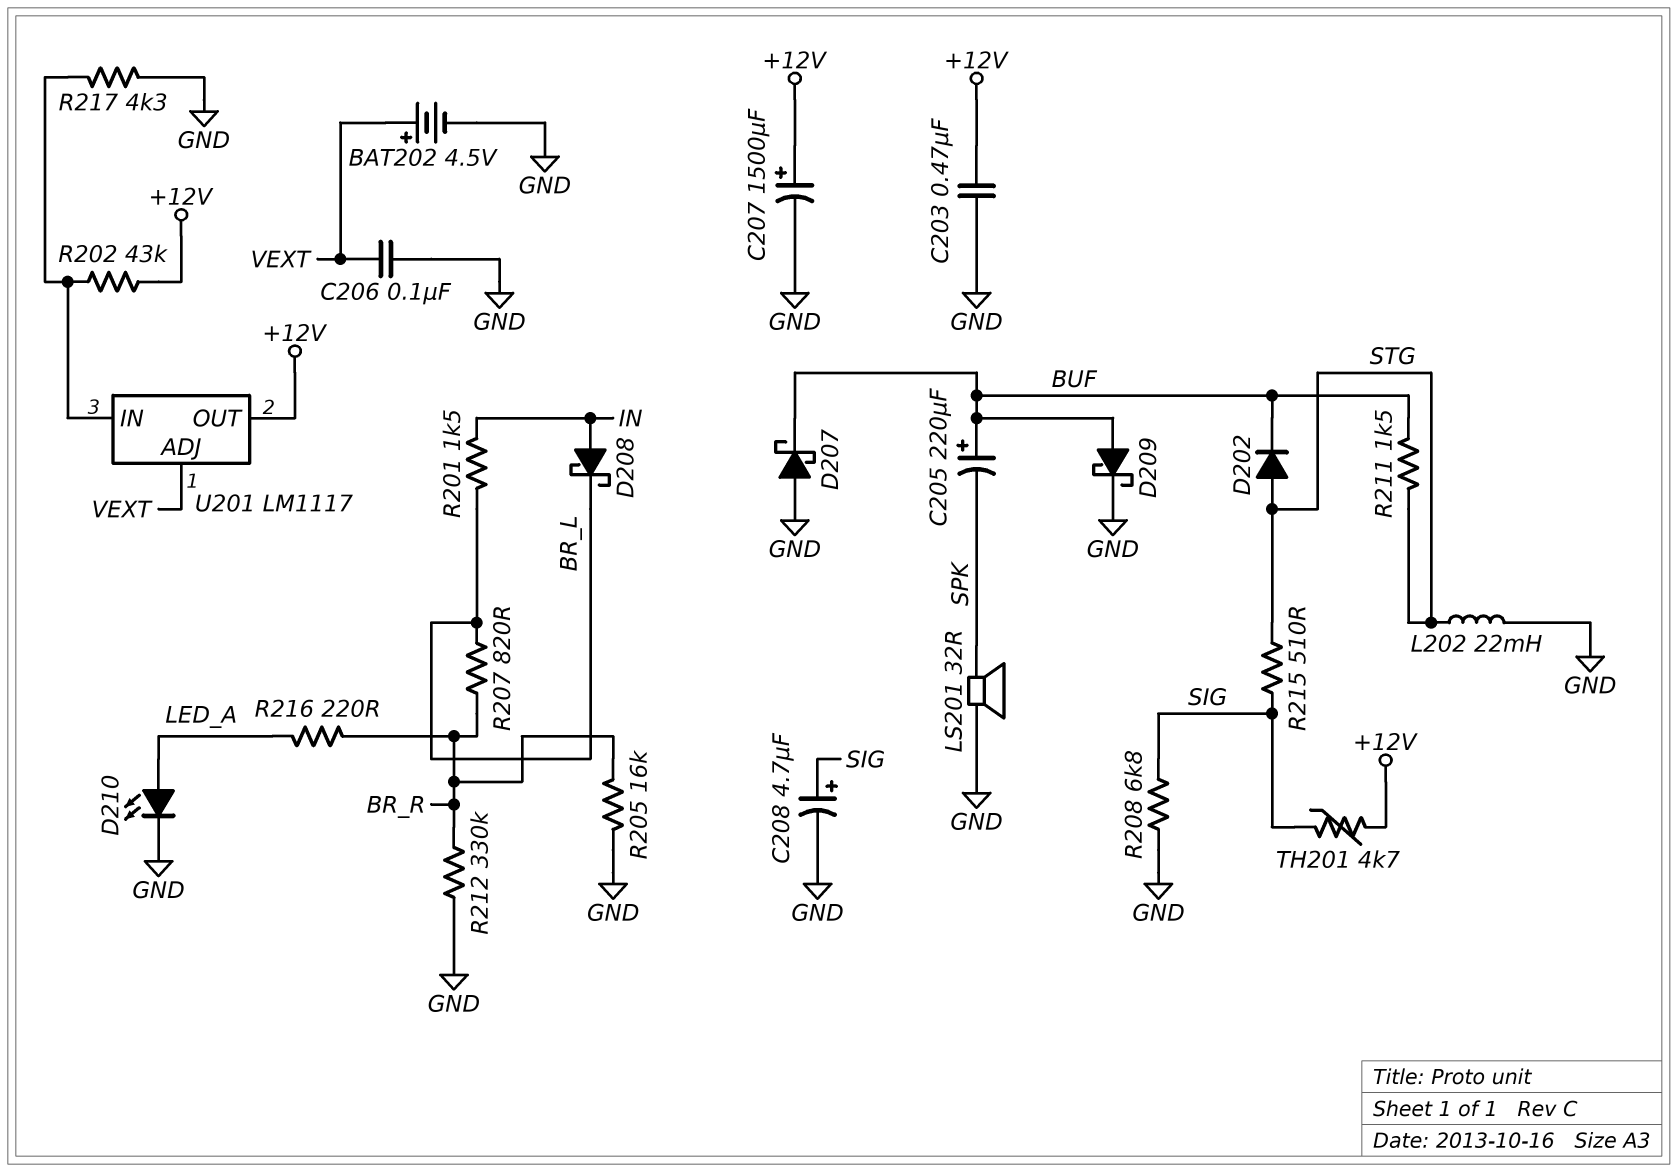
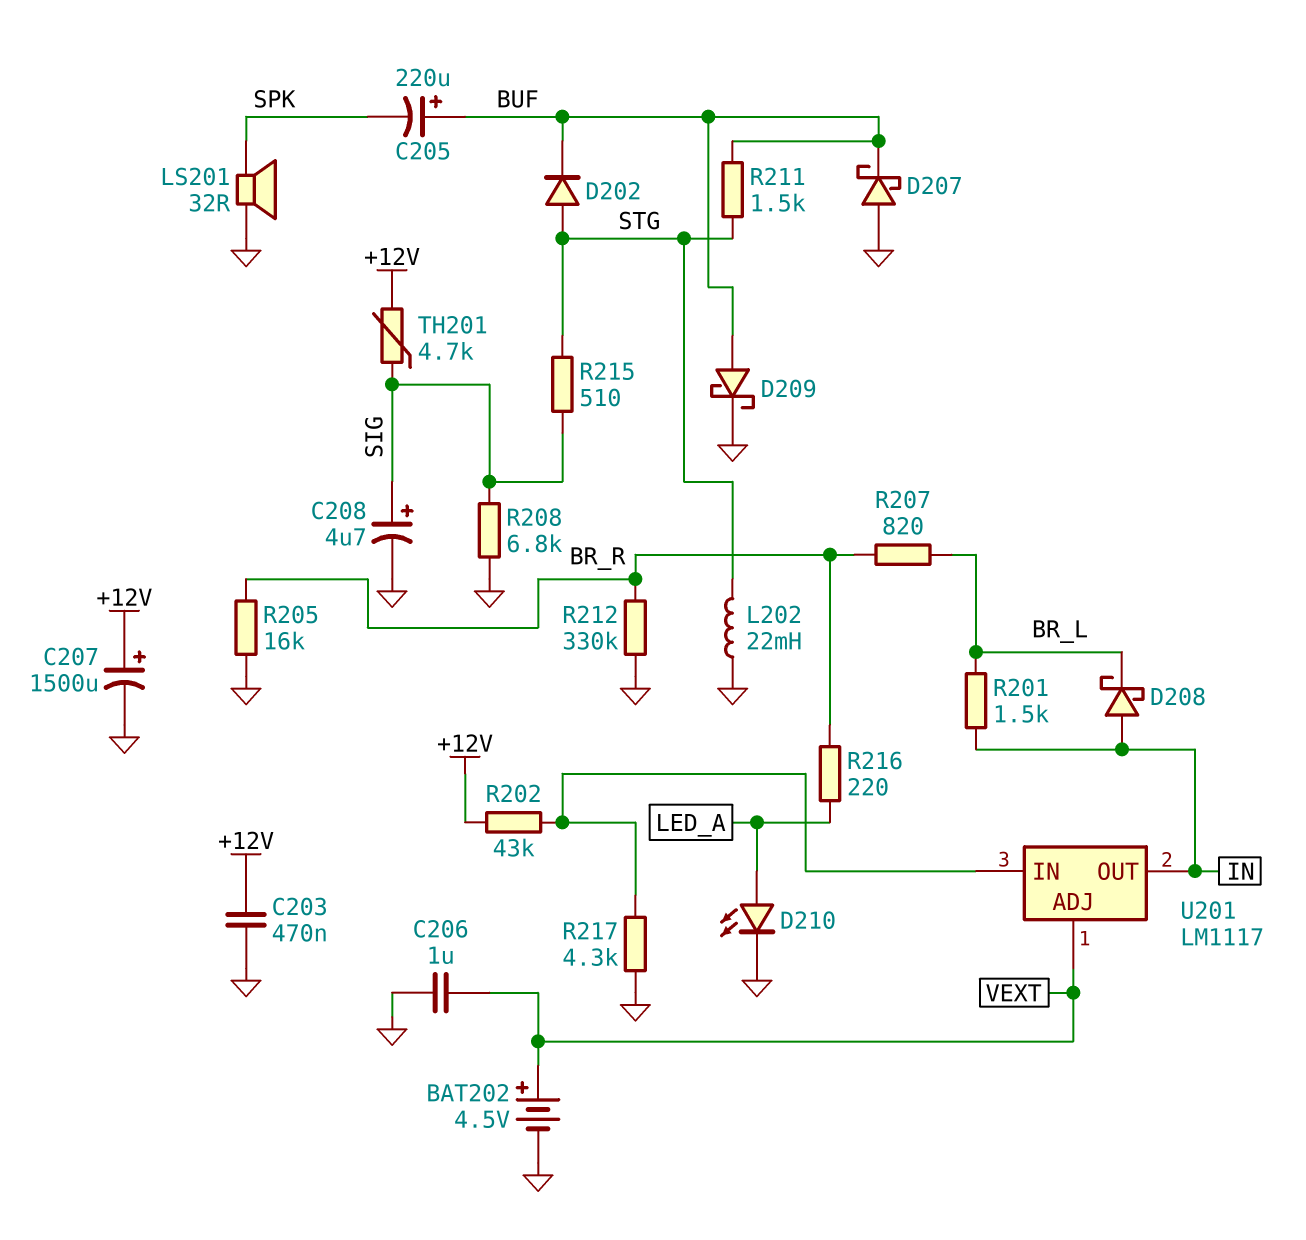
C206: 100nF (GND, VEXT) -> 1uF (GND, VEXT)
U201 pin OUT: +12V -> IN

